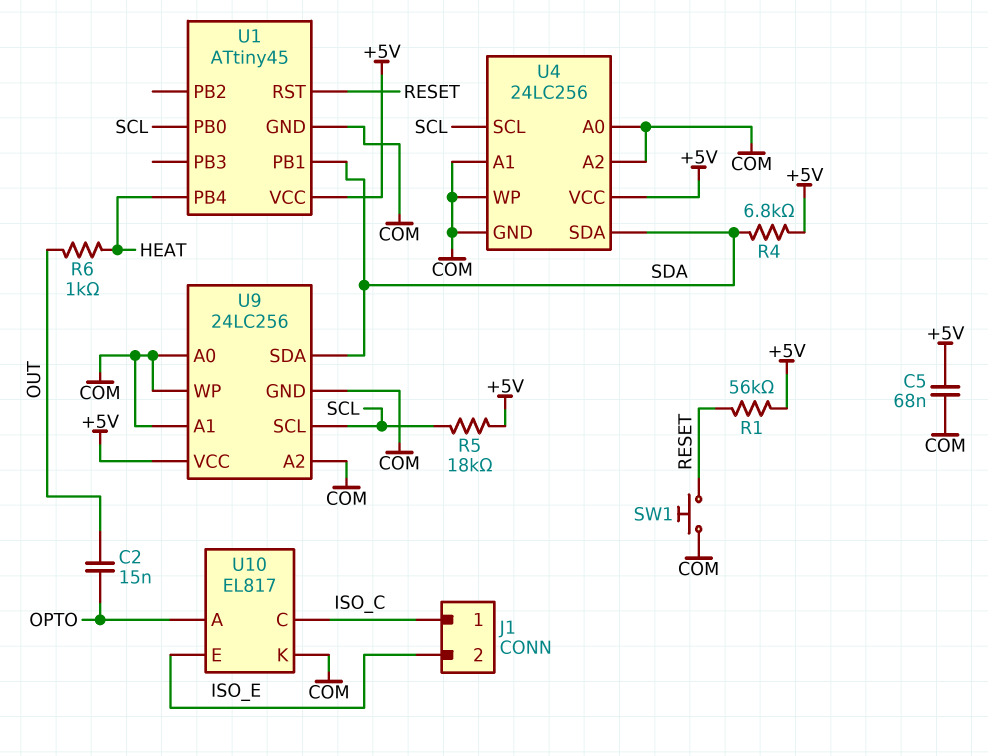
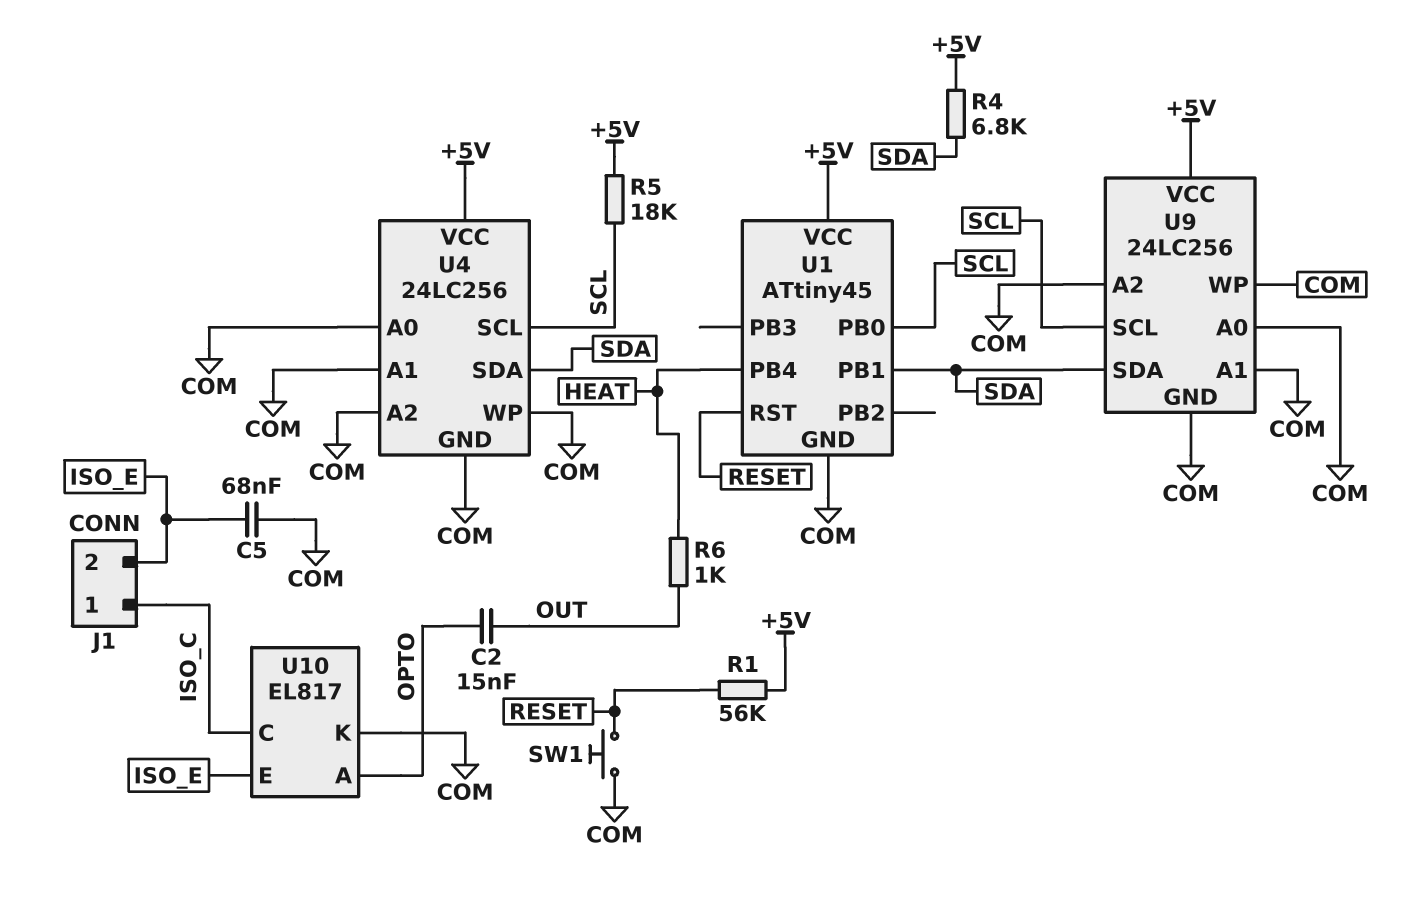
C5: 68nF (+5V, COM) -> 68nF (COM, ISO_E)

